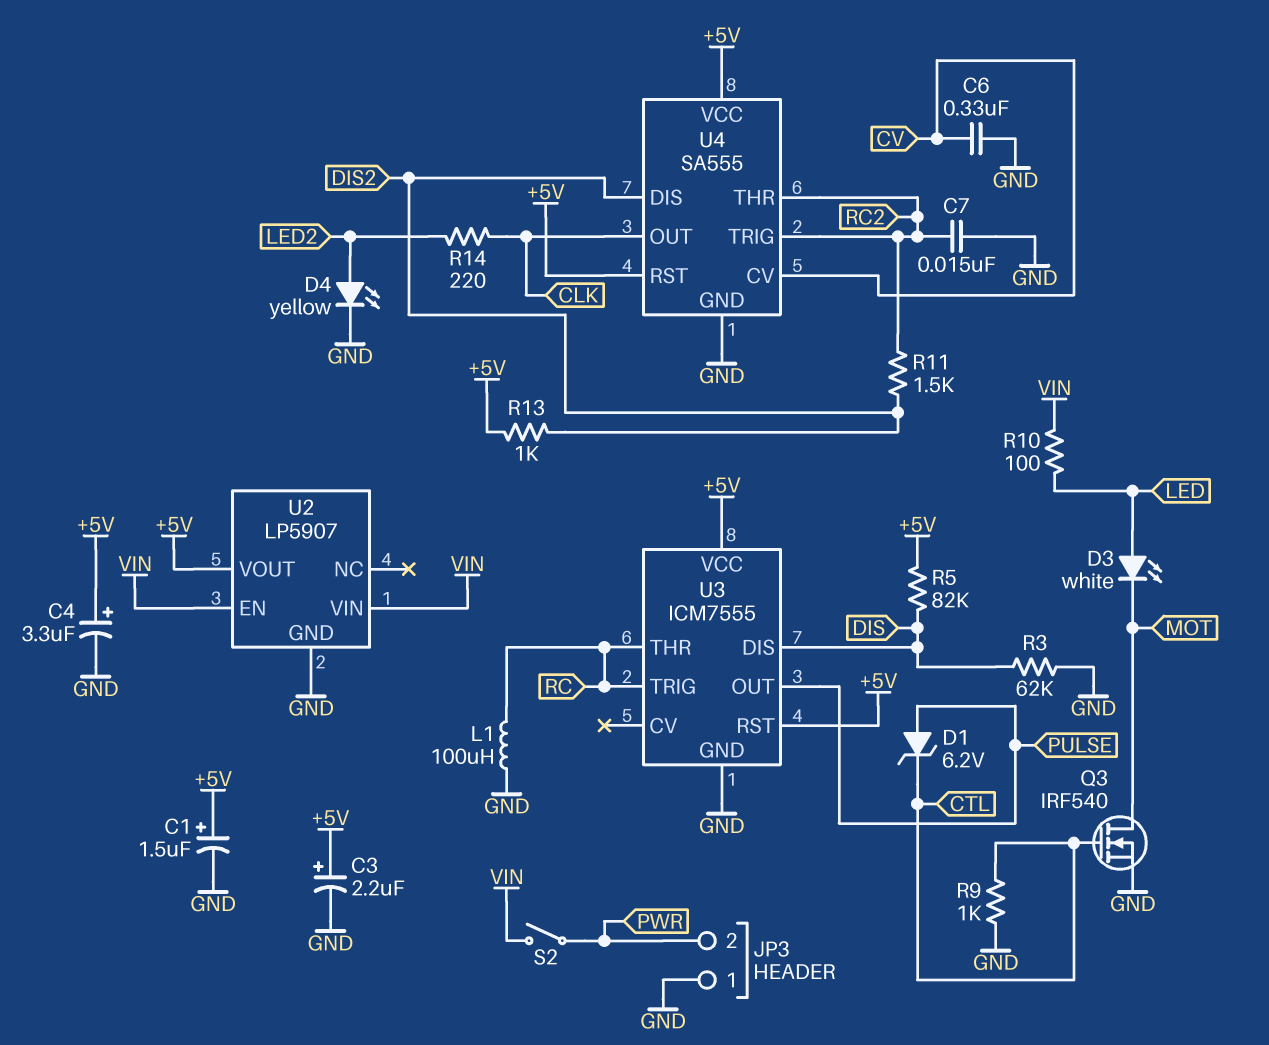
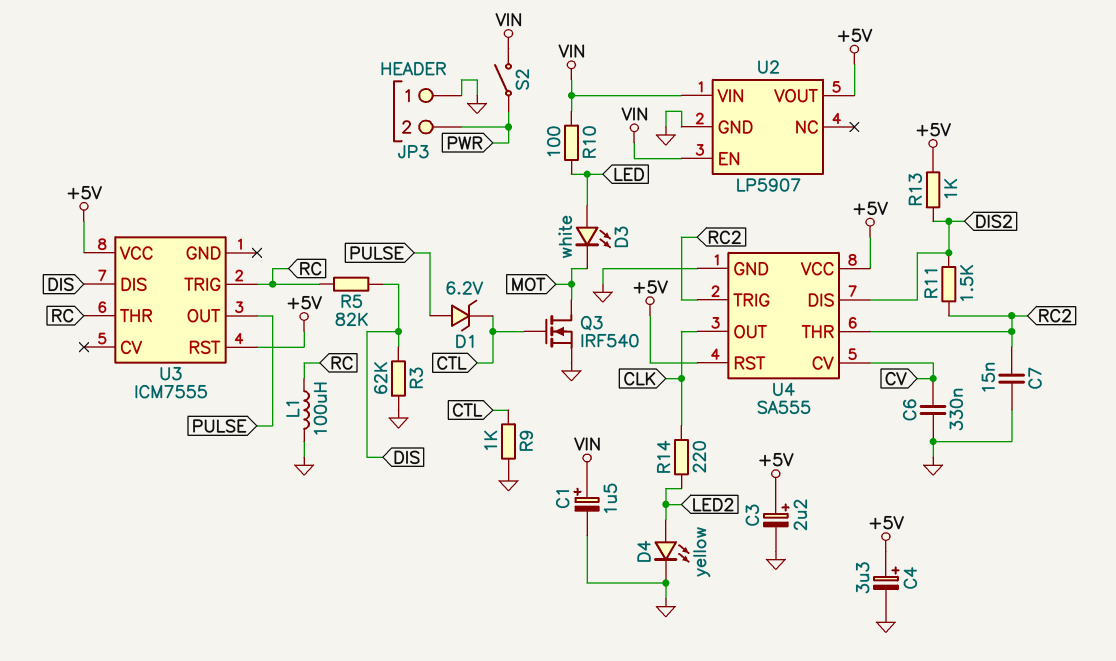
C1: 1.5uF (plus +5V, minus GND) -> 1.5uF (plus VIN, minus GND)
R5: 82k (+5V, DIS) -> 82k (DIS, RC)
U3 pin GND: GND -> none

